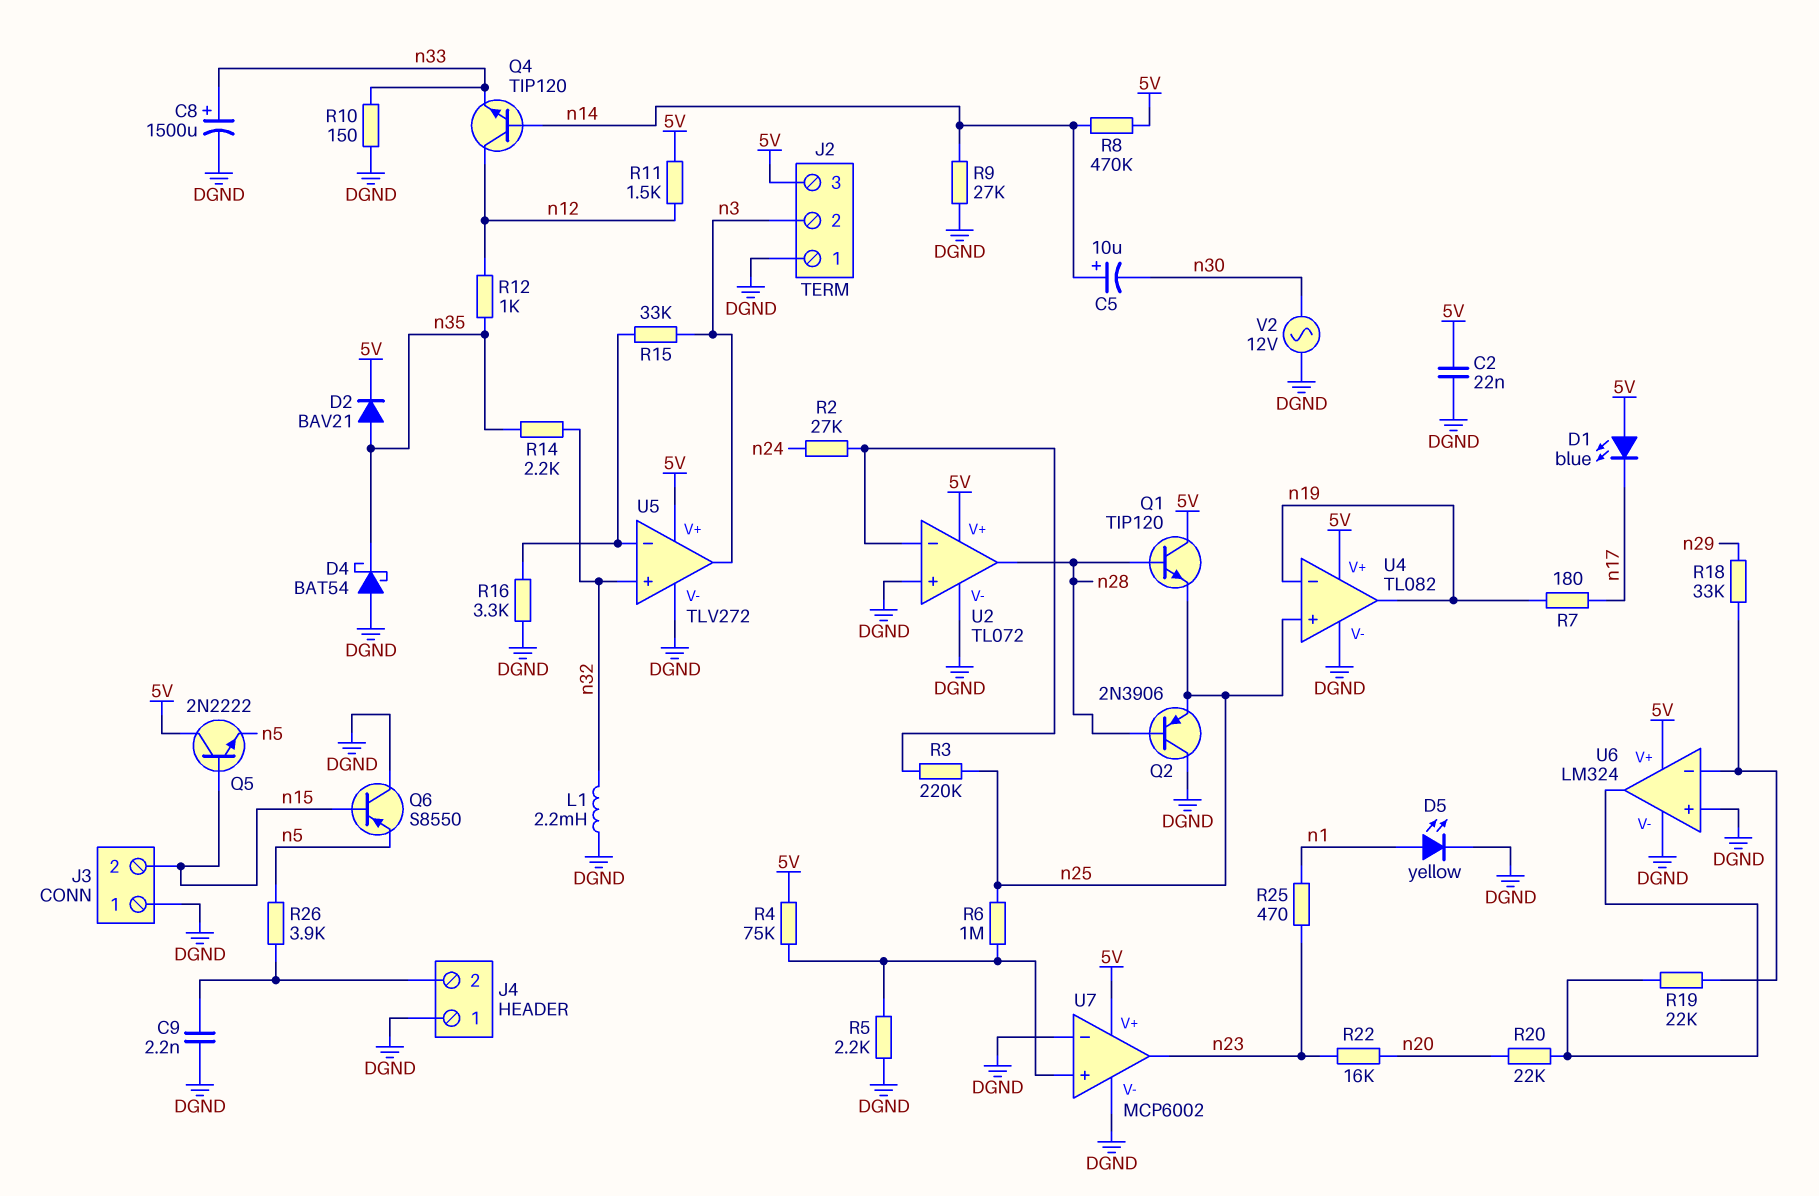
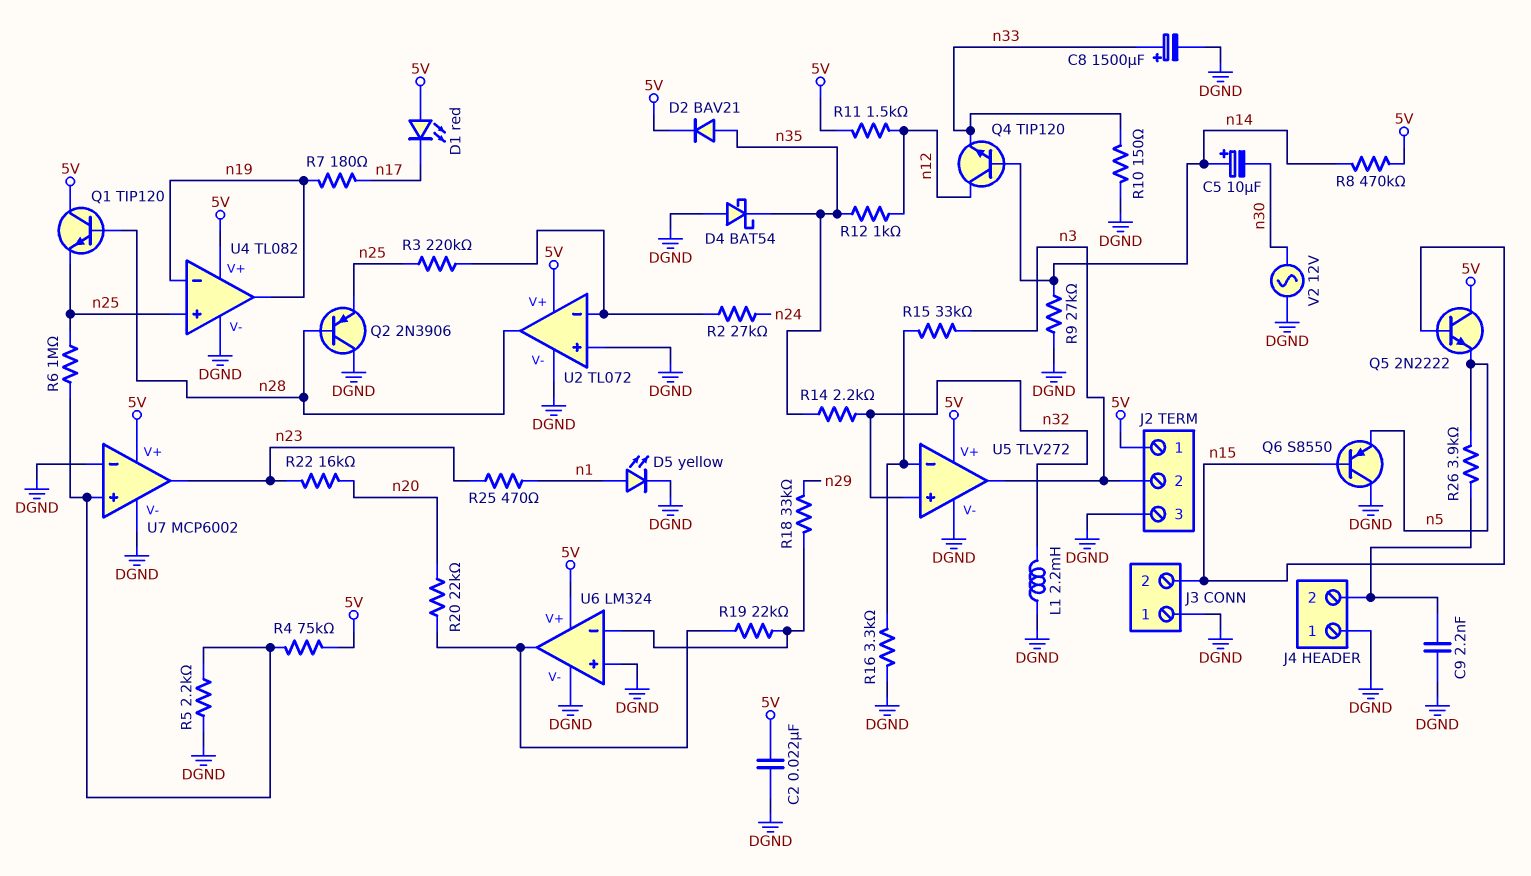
D1: LED blue (A 5V, K n17) -> LED red (A 5V, K n17)
J2 pin 1: DGND -> 5V
J2 pin 3: 5V -> DGND

